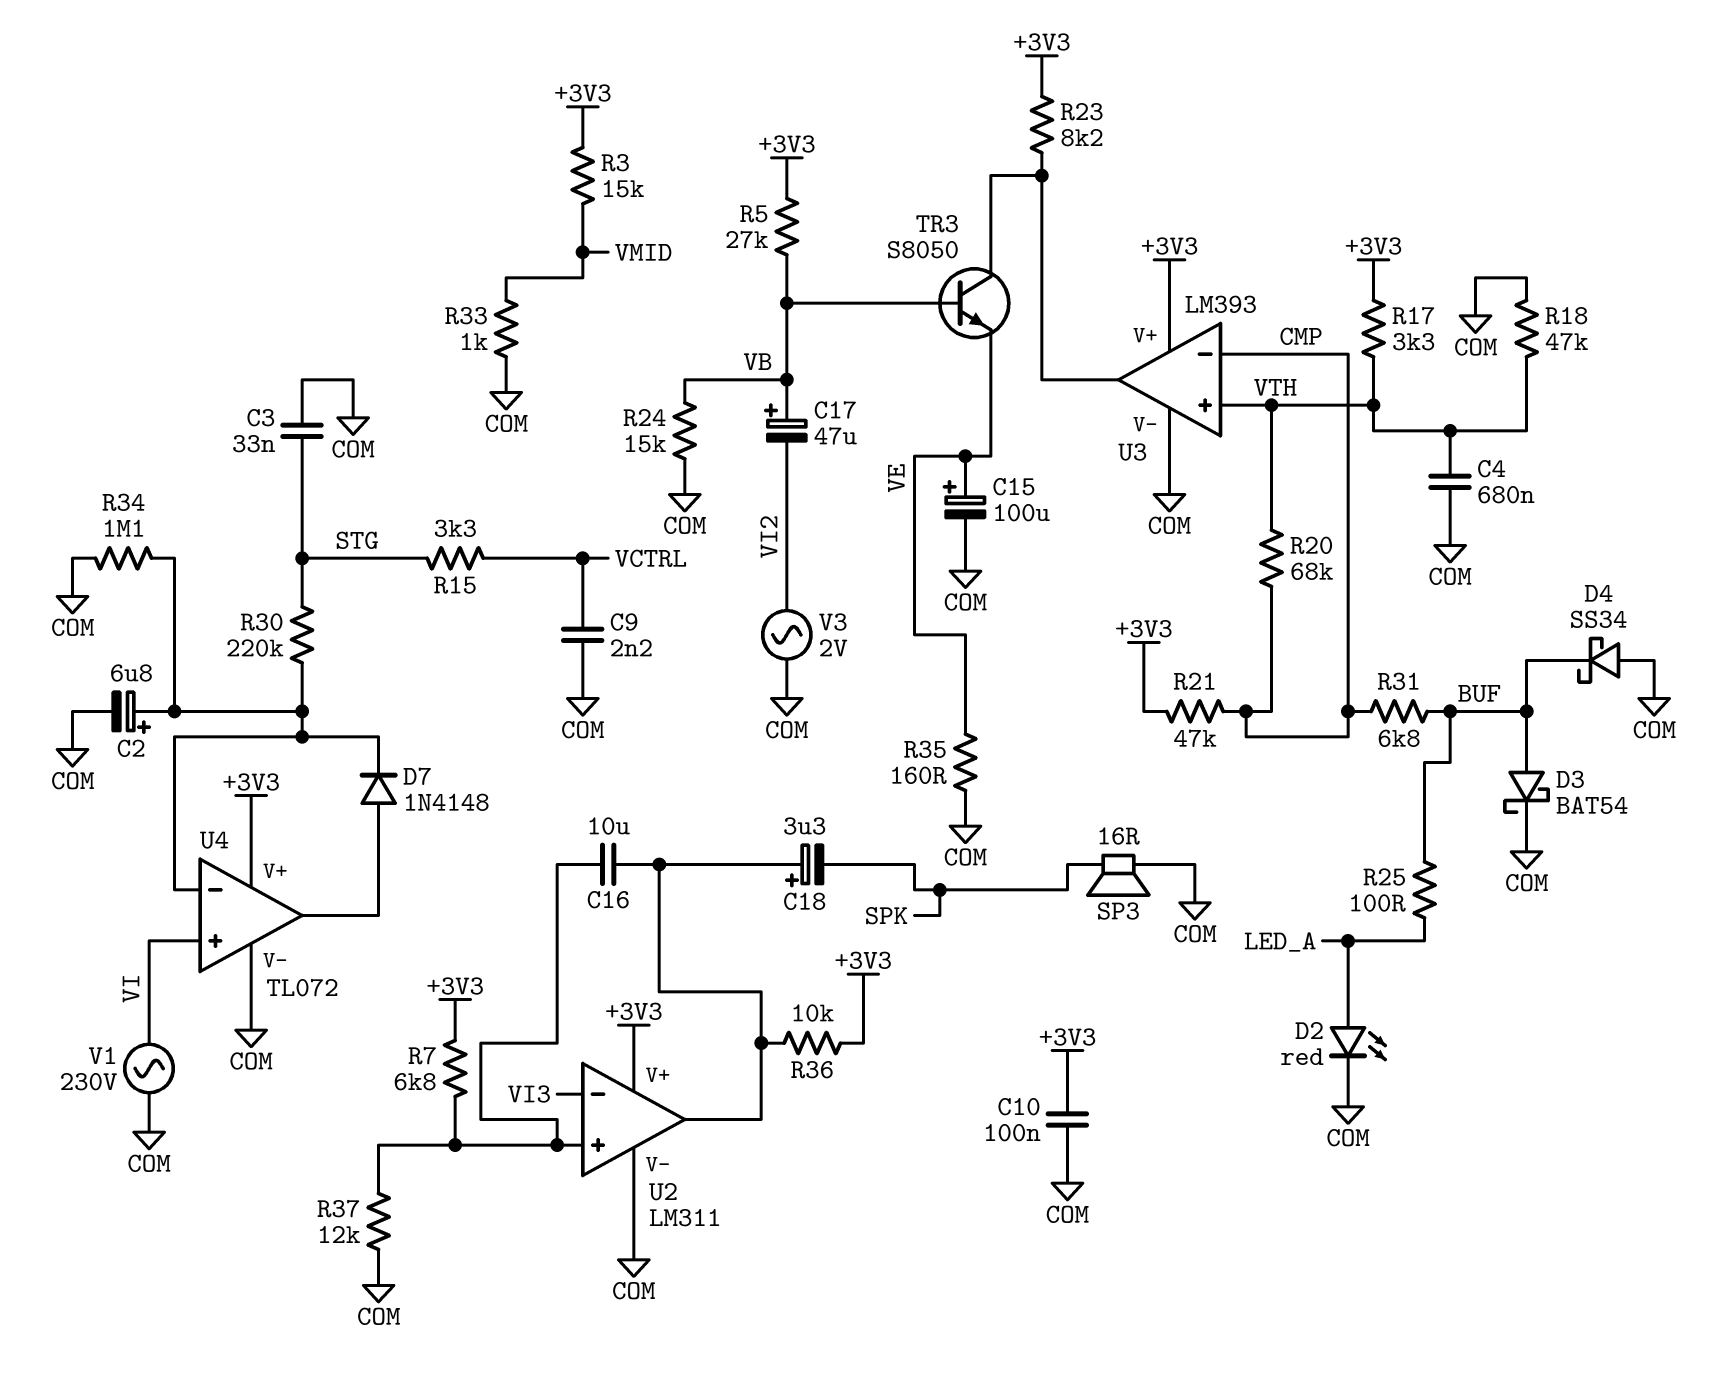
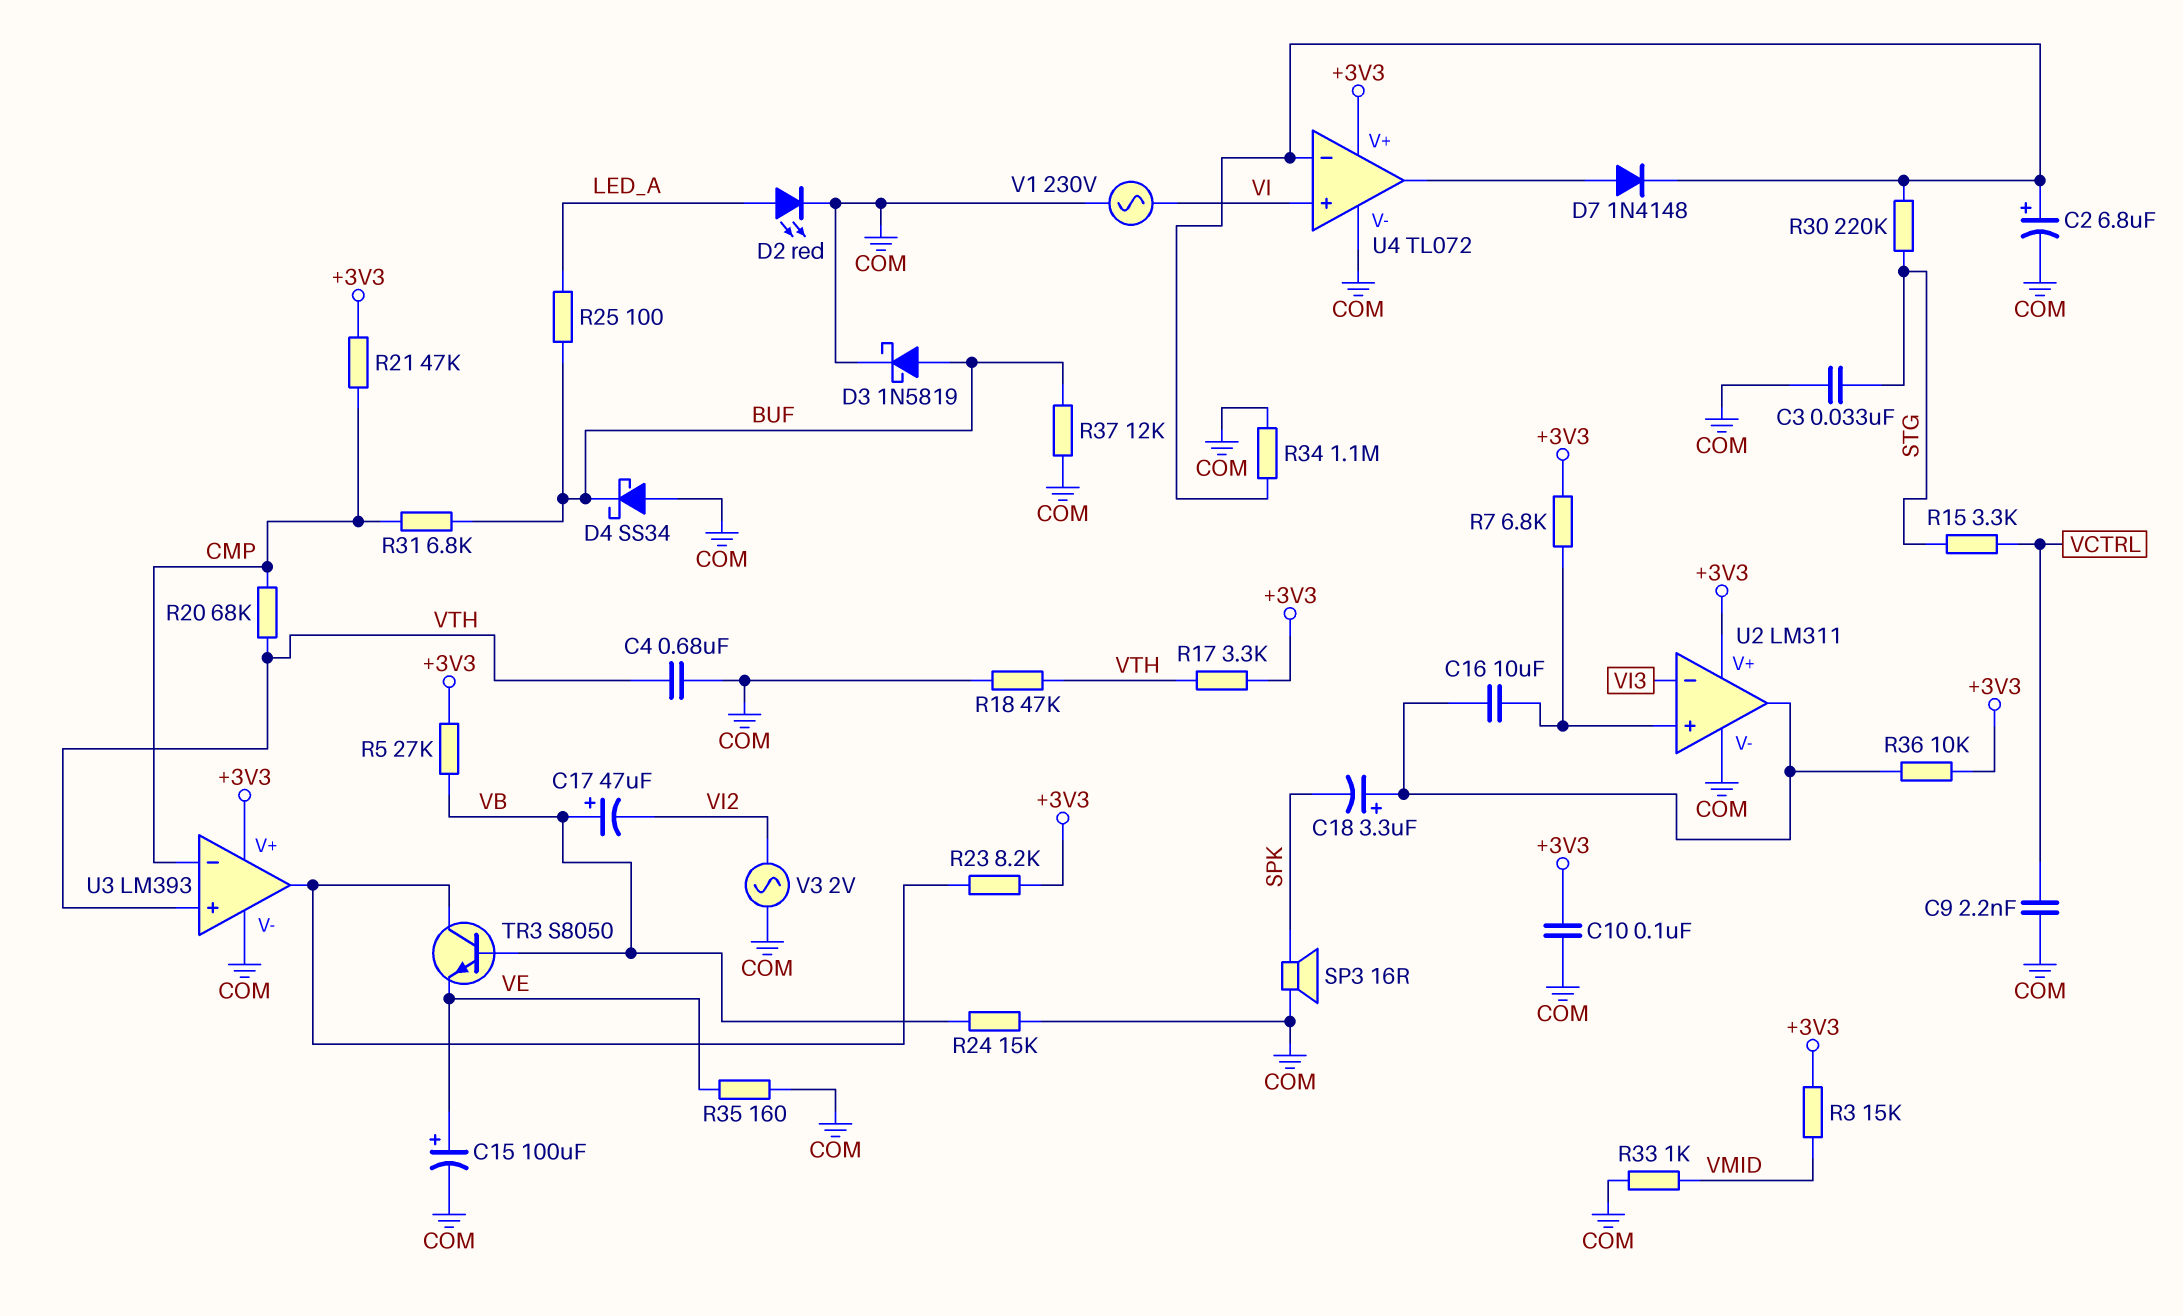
D3: schottky BAT54 (A BUF, K COM) -> schottky 1N5819 (A BUF, K COM)
R37: 12k (COM, U2/in+) -> 12k (BUF, COM)

